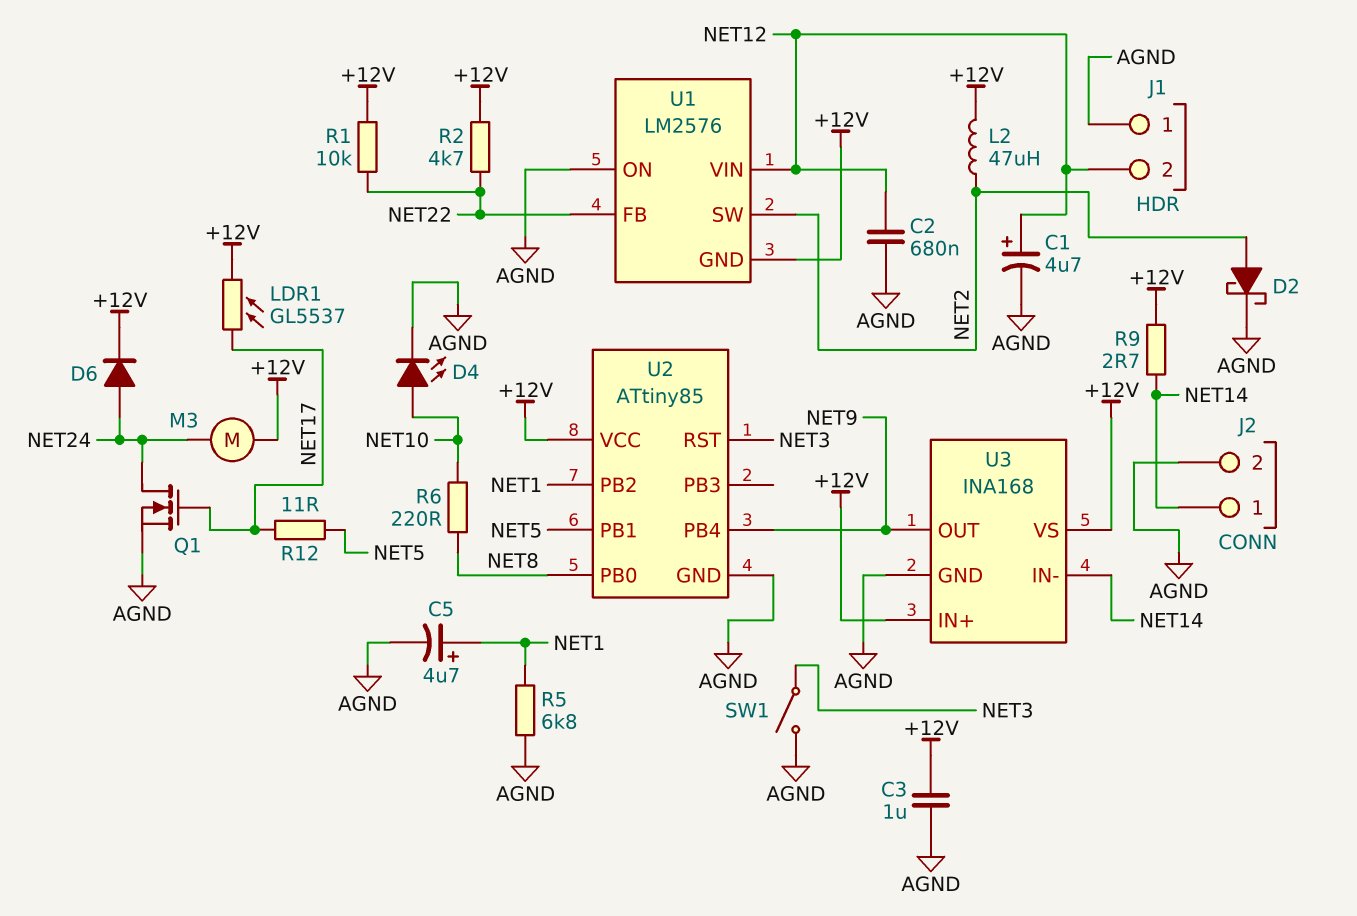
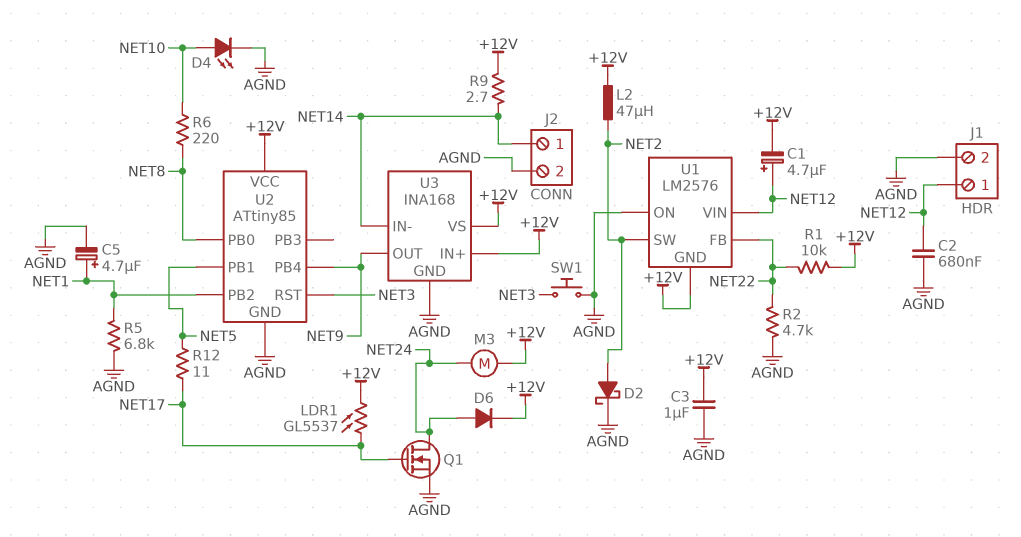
C1: 4.7uF (plus NET12, minus AGND) -> 4.7uF (plus NET12, minus +12V)
J1 pin 1: AGND -> NET12
J1 pin 2: NET12 -> AGND
R2: 4.7k (+12V, NET22) -> 4.7k (AGND, NET22)
SW1: switch (AGND, NET3) -> button (AGND, NET3)

